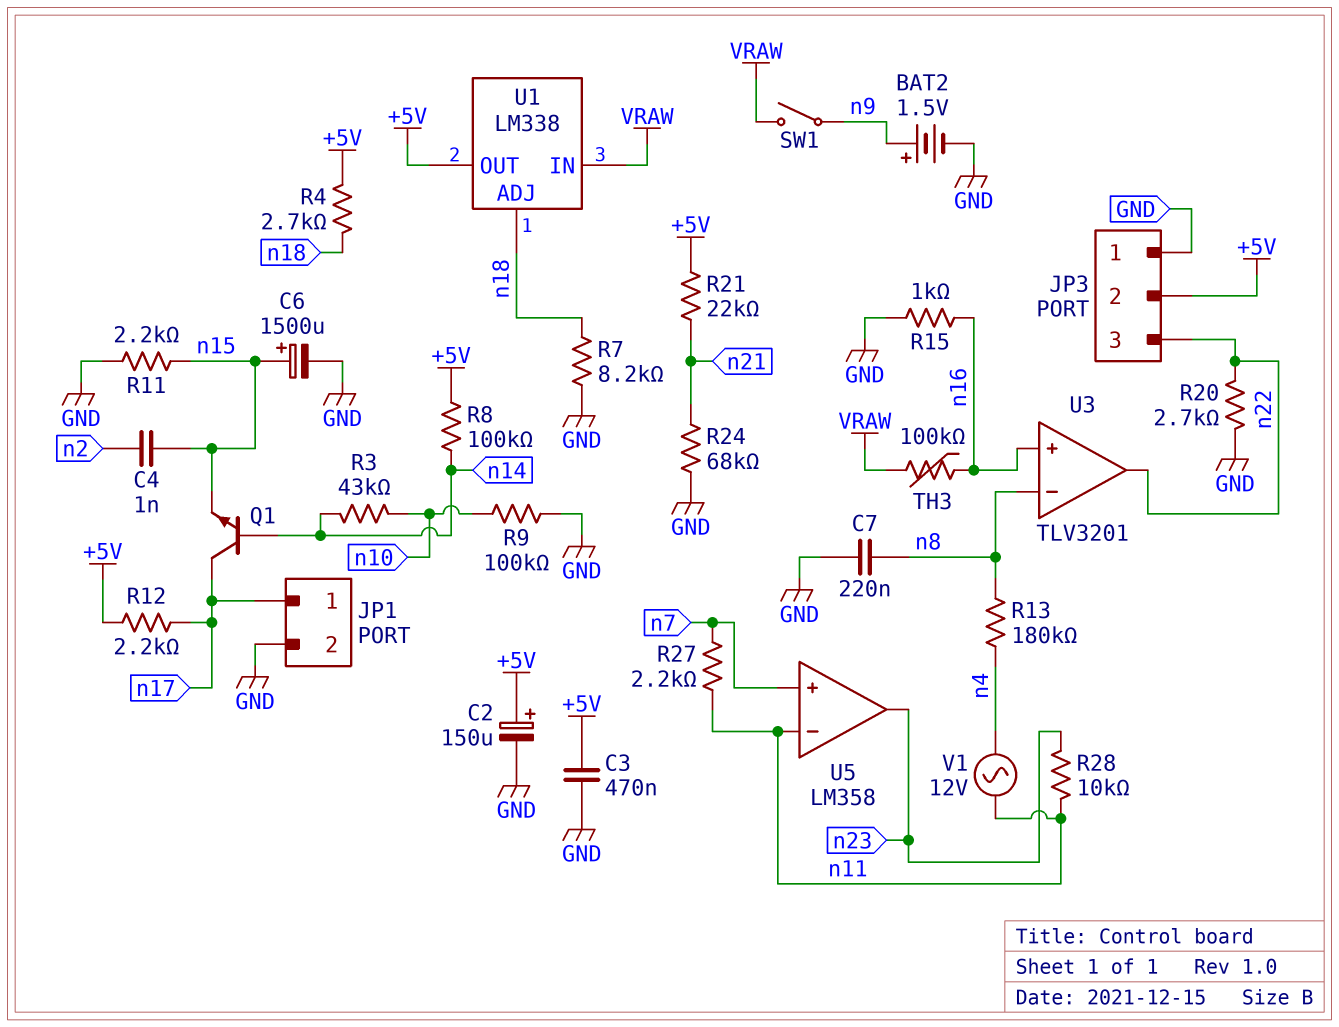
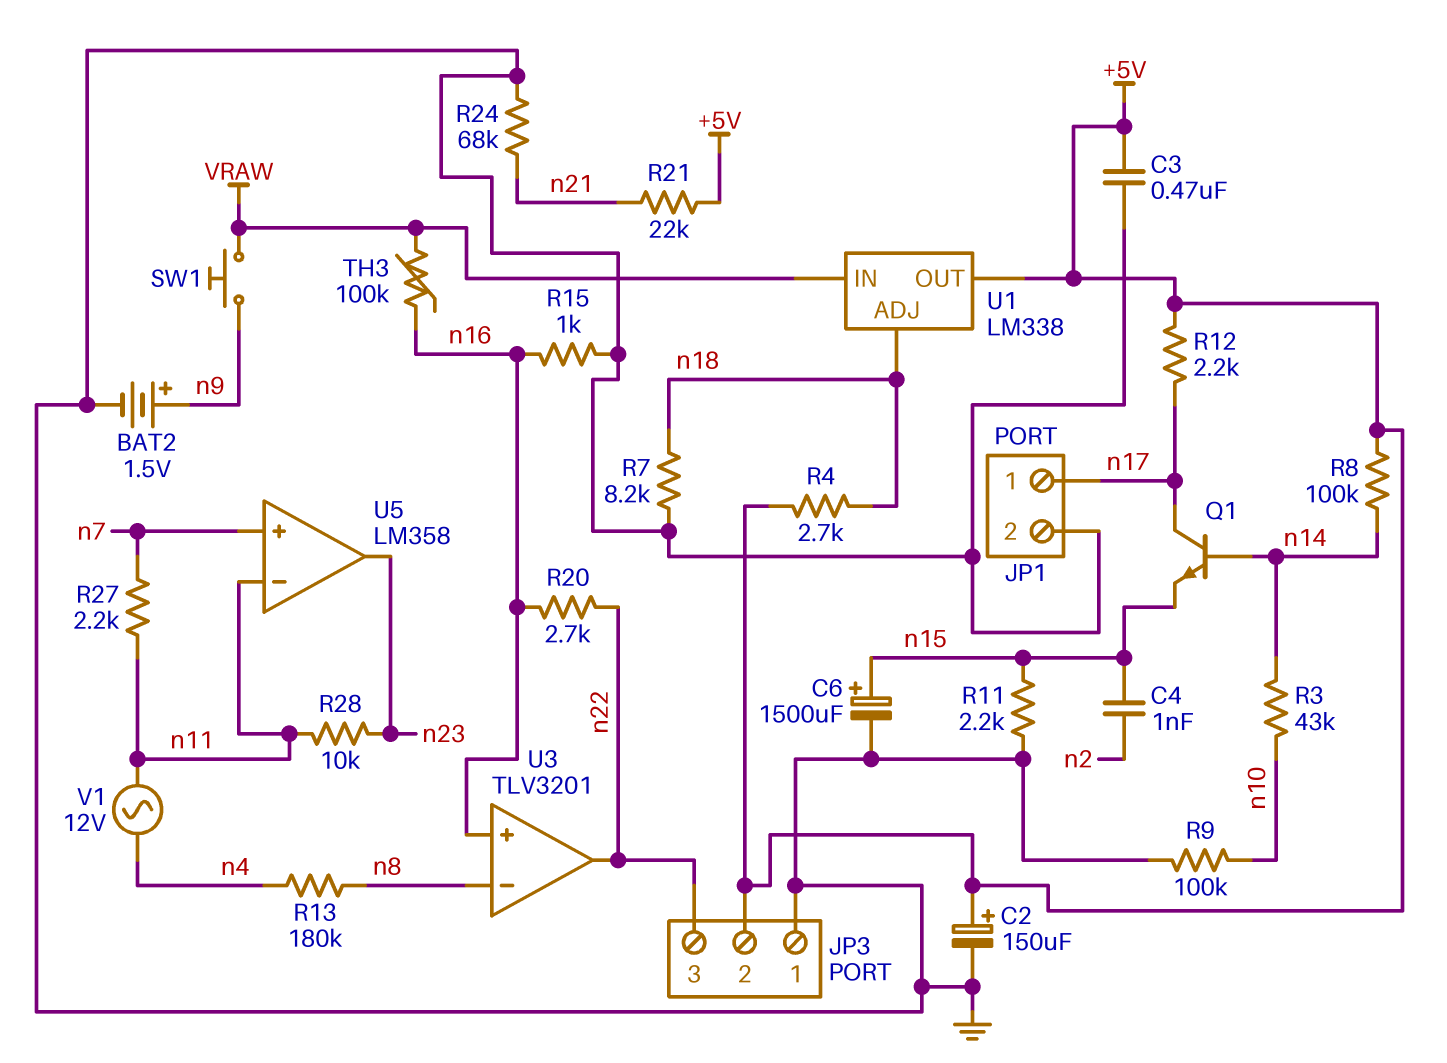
C7: 220nF (GND, n8) -> none
R20: 2.7k (GND, n22) -> 2.7k (n16, n22)
SW1: switch (VRAW, n9) -> button (VRAW, n9)

